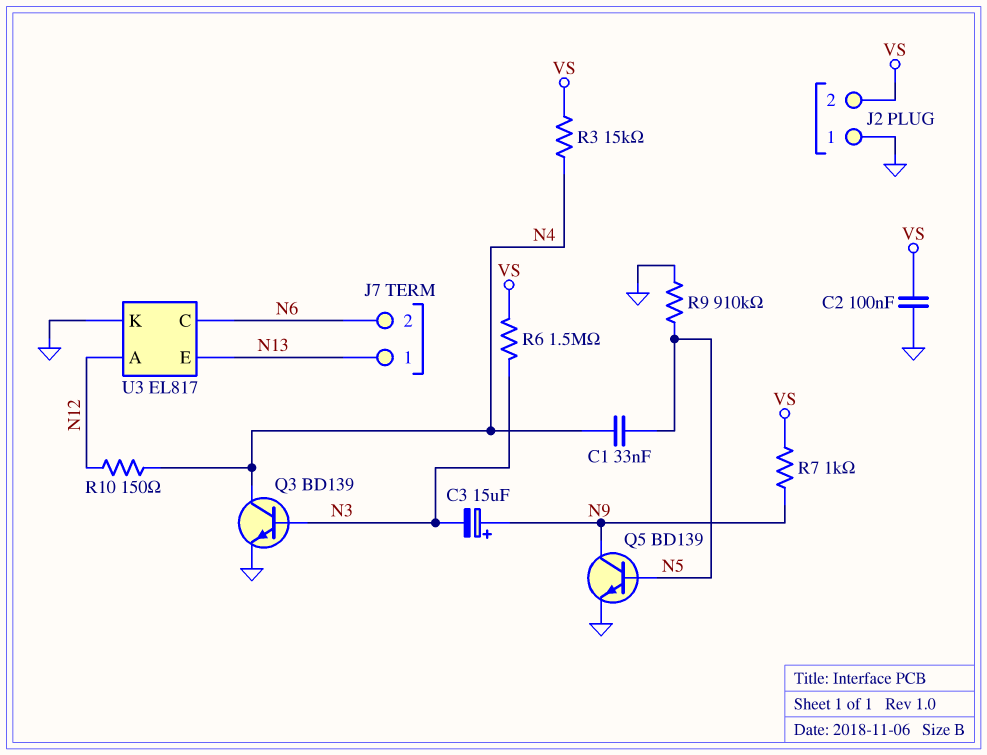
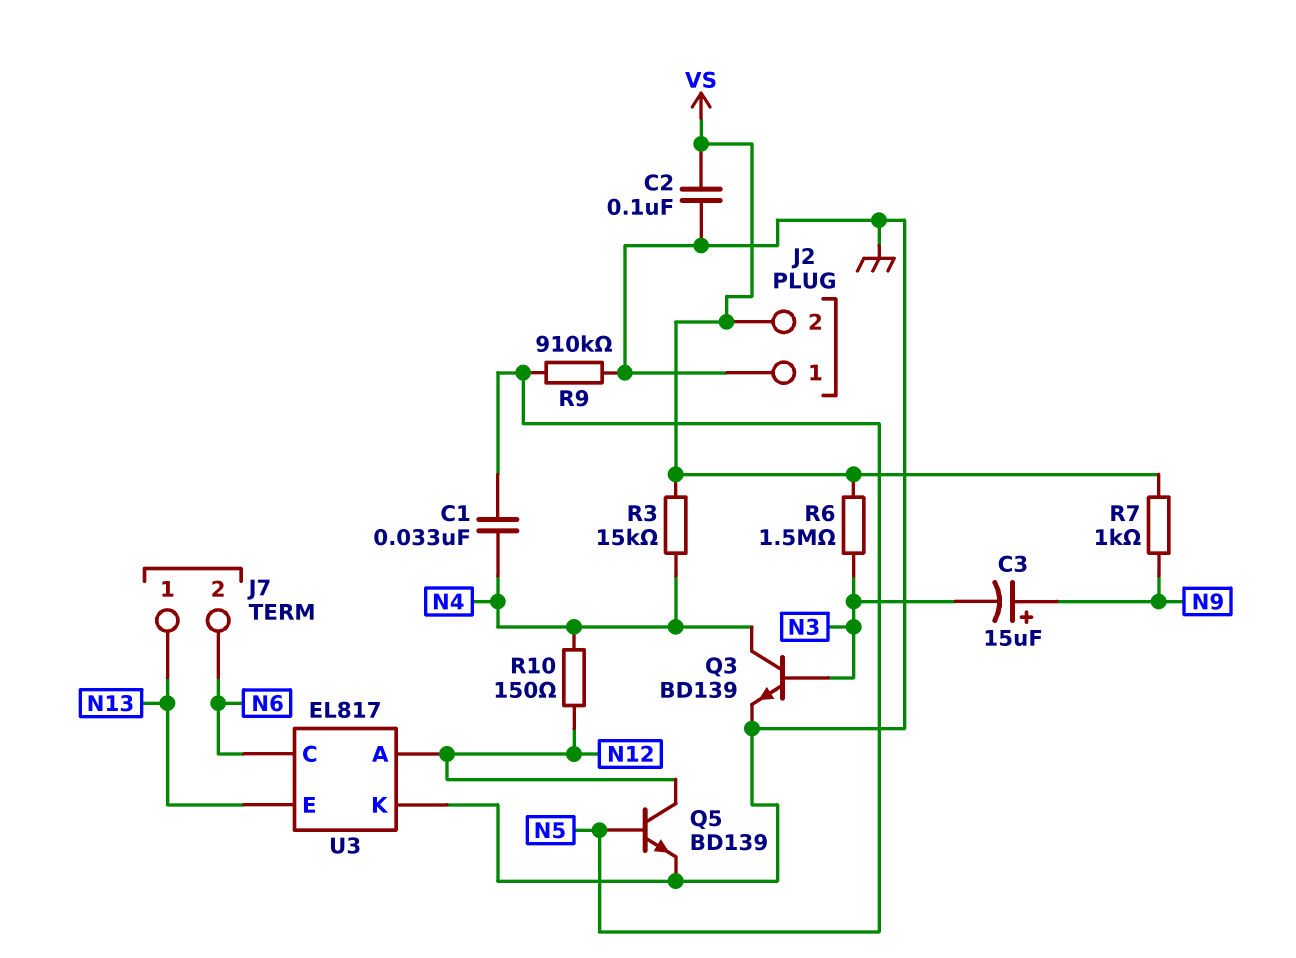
Q5: NPN BD139 (B N5, C N9, E GND) -> NPN BD139 (B N5, C N12, E GND)

